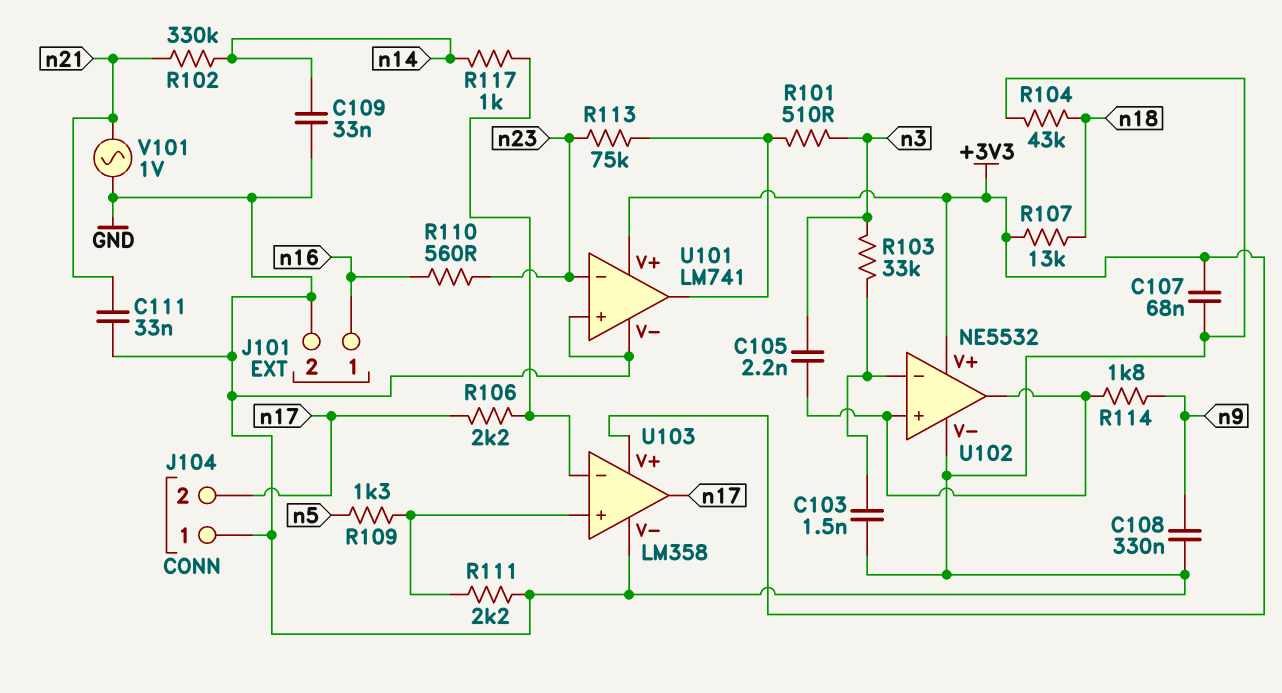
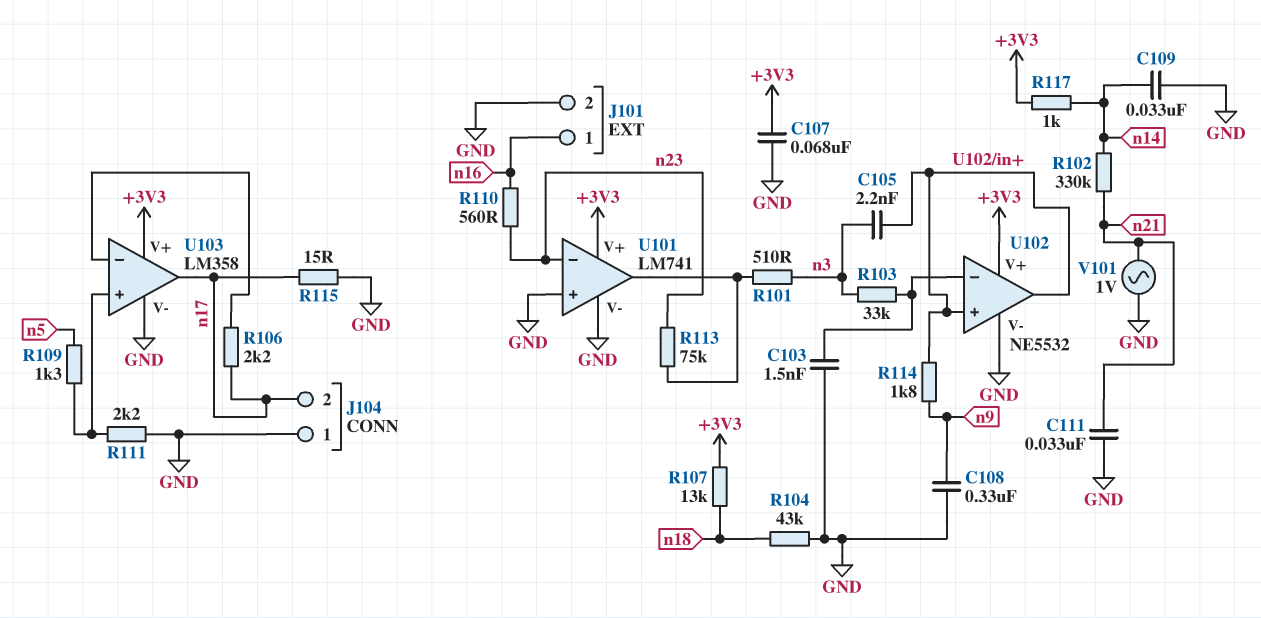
R115: none -> 15 (GND, n17)
R117: 1k (U103/in-, n14) -> 1k (+3V3, n14)

